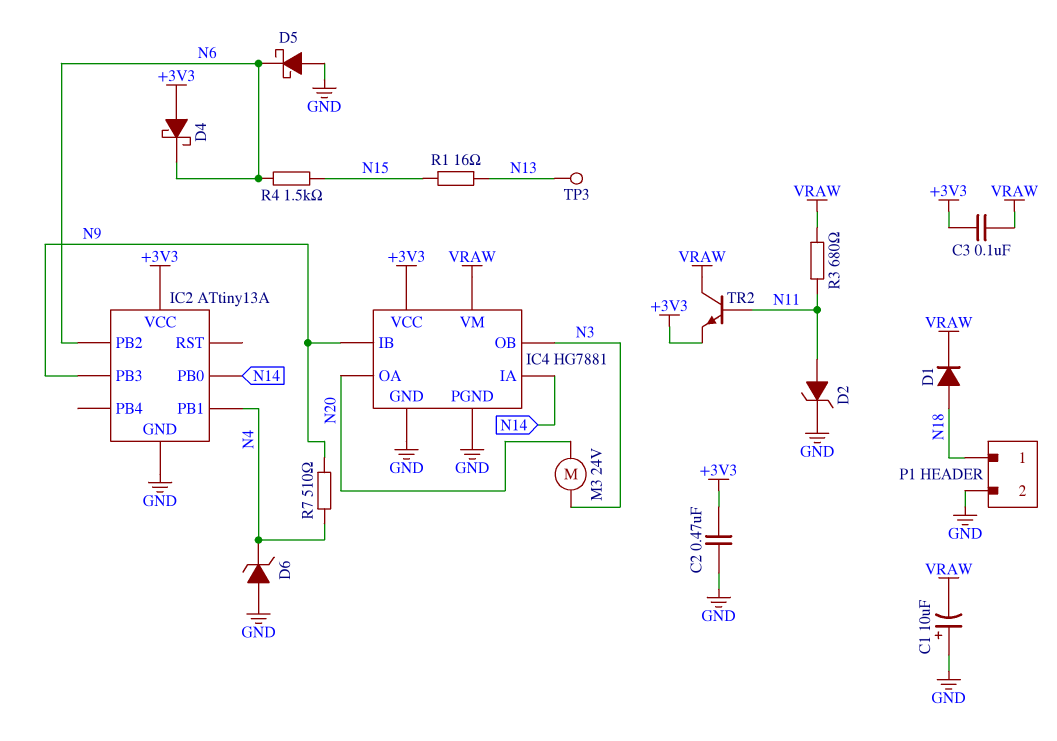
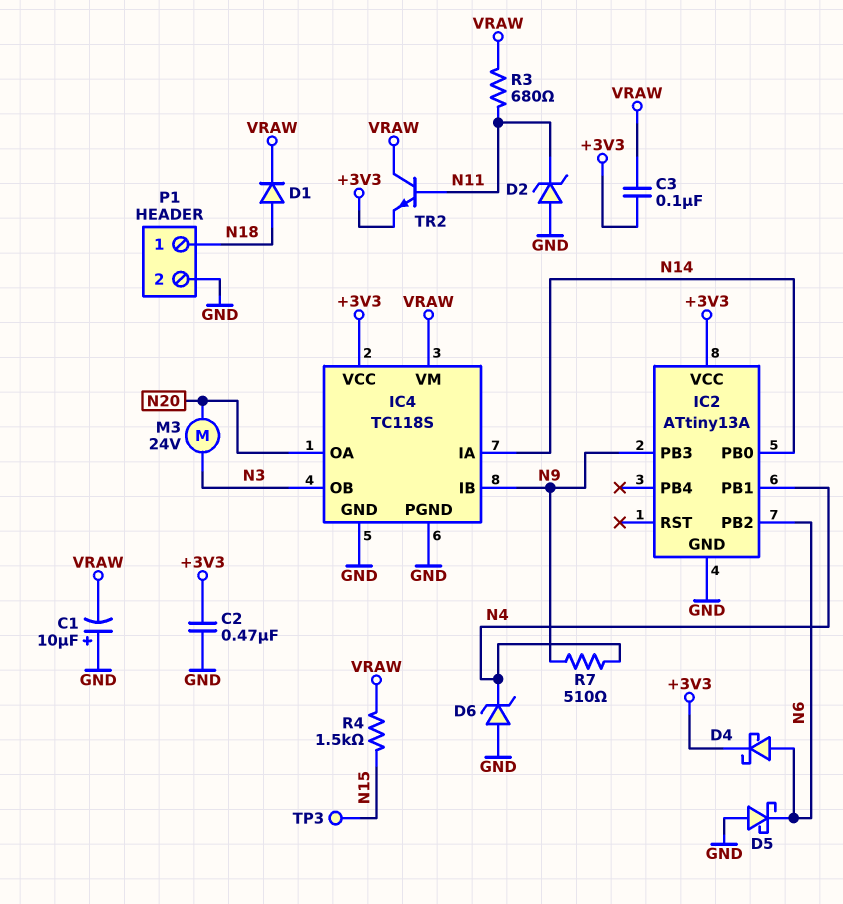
D2: zener (A N11, K GND) -> zener (A GND, K N11)
D4: schottky (A +3V3, K N6) -> schottky (A N6, K +3V3)
IC4: HG7881 -> TC118S
R1: 16 (N13, N15) -> none
R4: 1.5k (N6, N15) -> 1.5k (N15, VRAW)
TP3: test point (N13) -> test point (N15)

